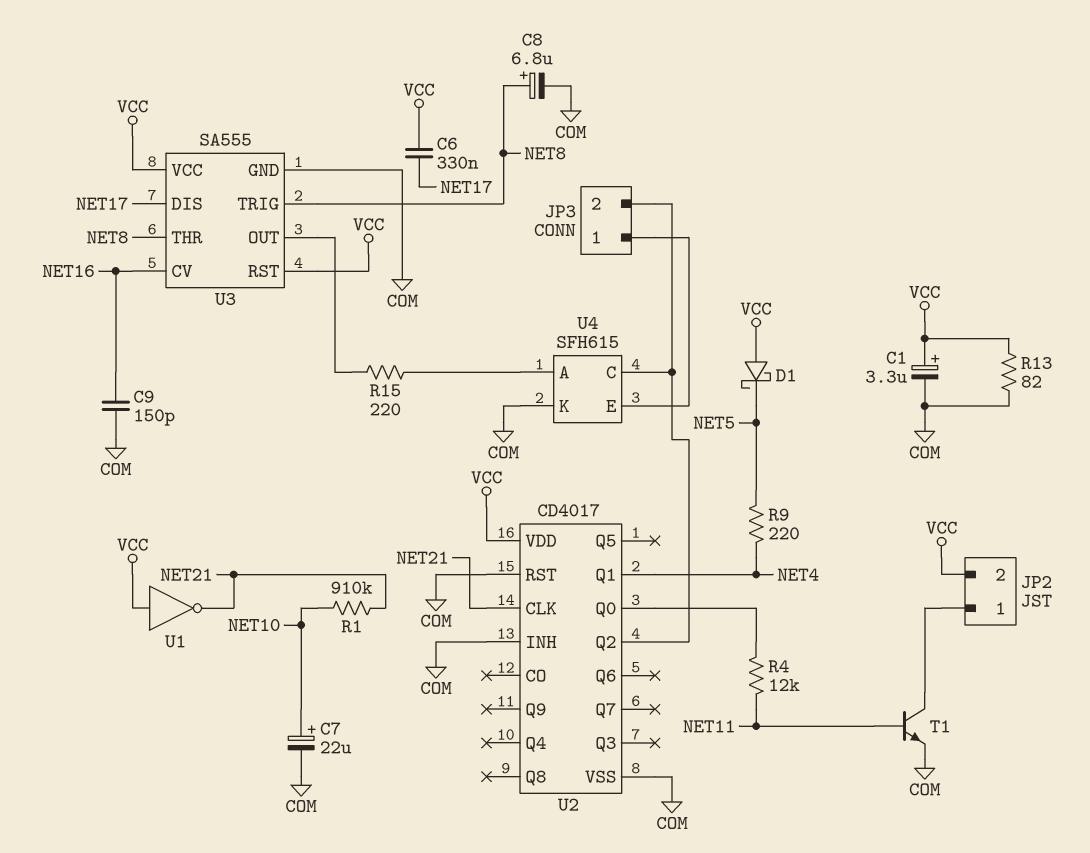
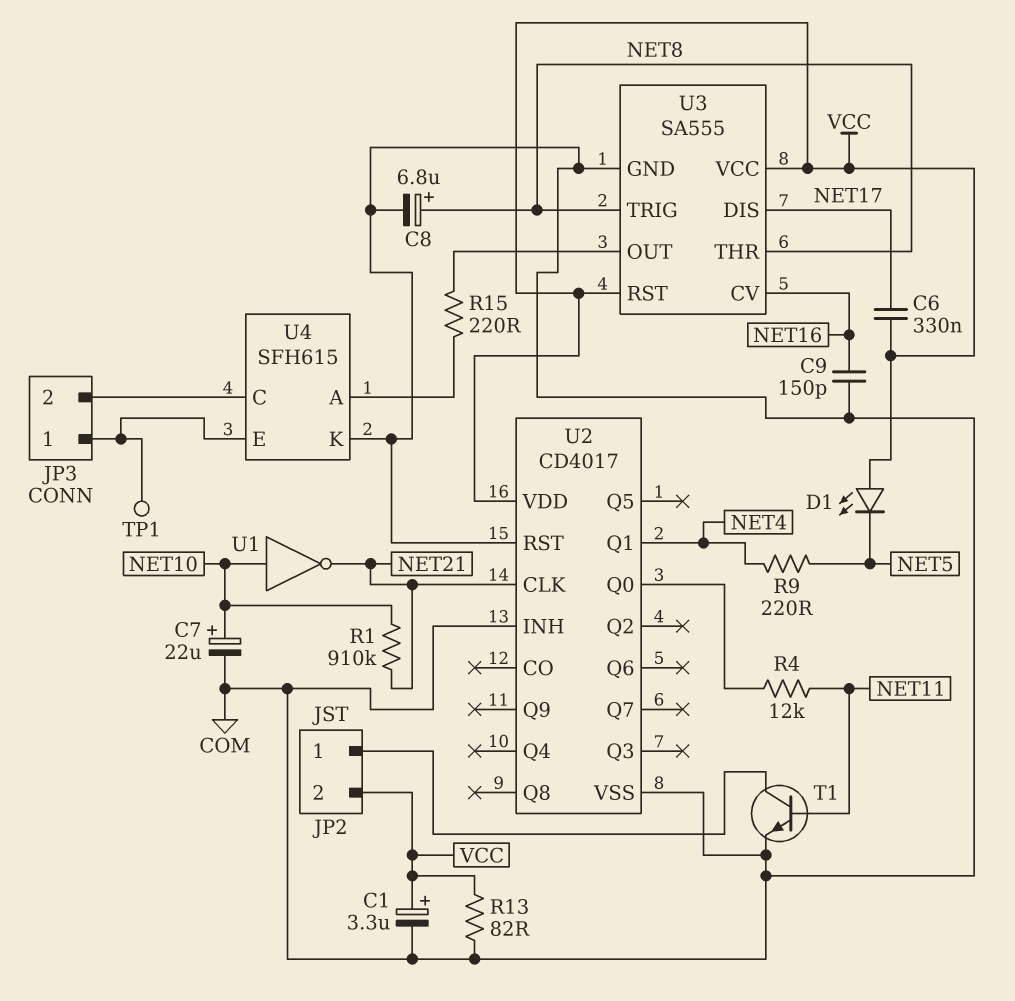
D1: schottky (A VCC, K NET5) -> LED (A VCC, K NET5)
TP1: none -> test point (JP3/1)
U1: NOT (in VCC, out NET21) -> NOT (in NET10, out NET21)
U2 pin Q2: JP3/2 -> none

